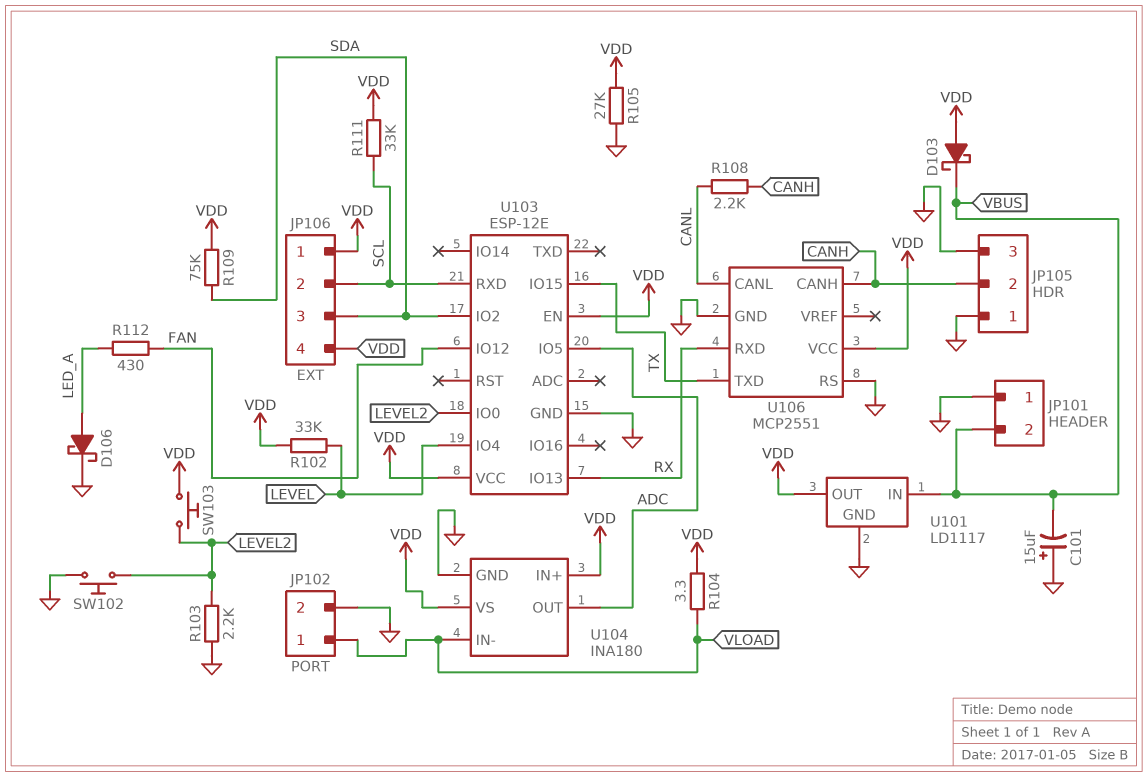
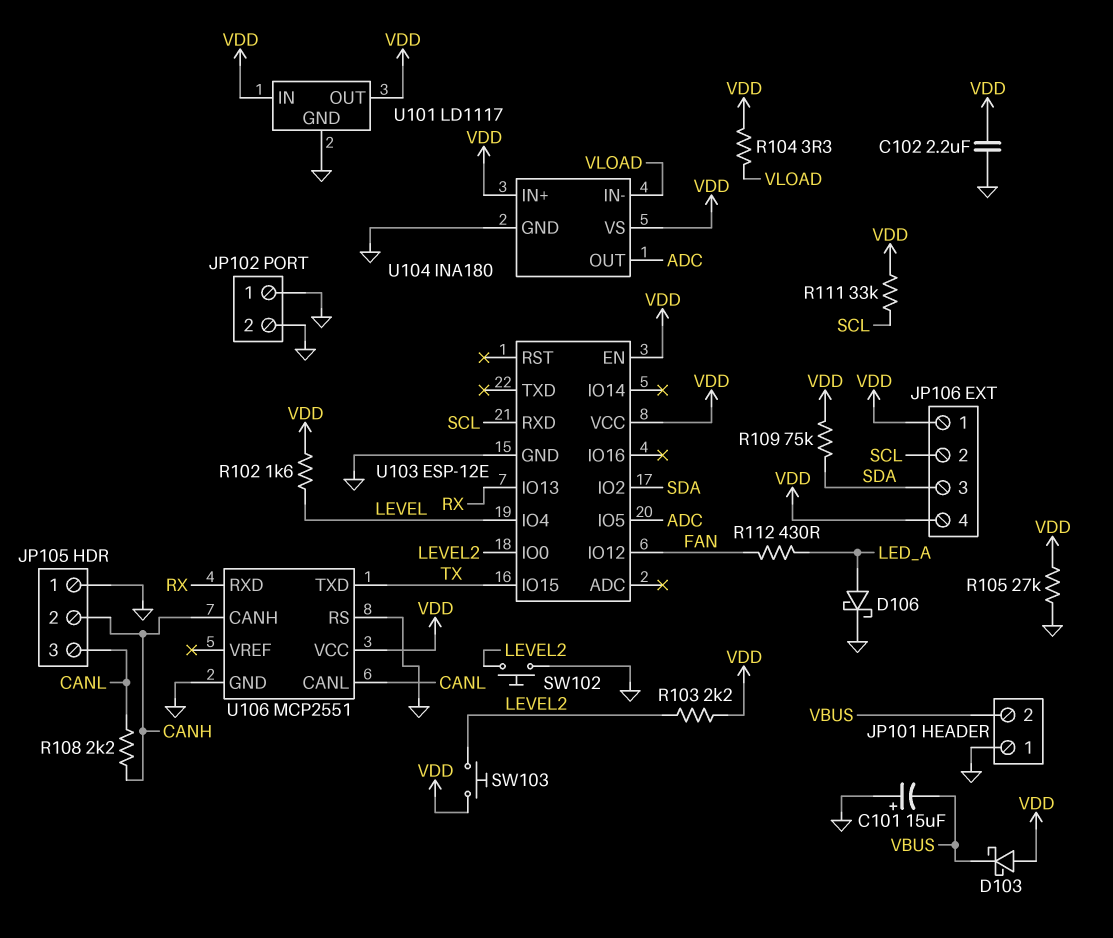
C102: none -> 2.2uF (GND, VDD)
JP102 pin 1: VLOAD -> GND
JP105 pin 3: GND -> CANL
R102: 33k (LEVEL, VDD) -> 1.6k (LEVEL, VDD)
R103: 2.2k (GND, LEVEL2) -> 2.2k (LEVEL2, VDD)
U101 pin IN: VBUS -> VDD

